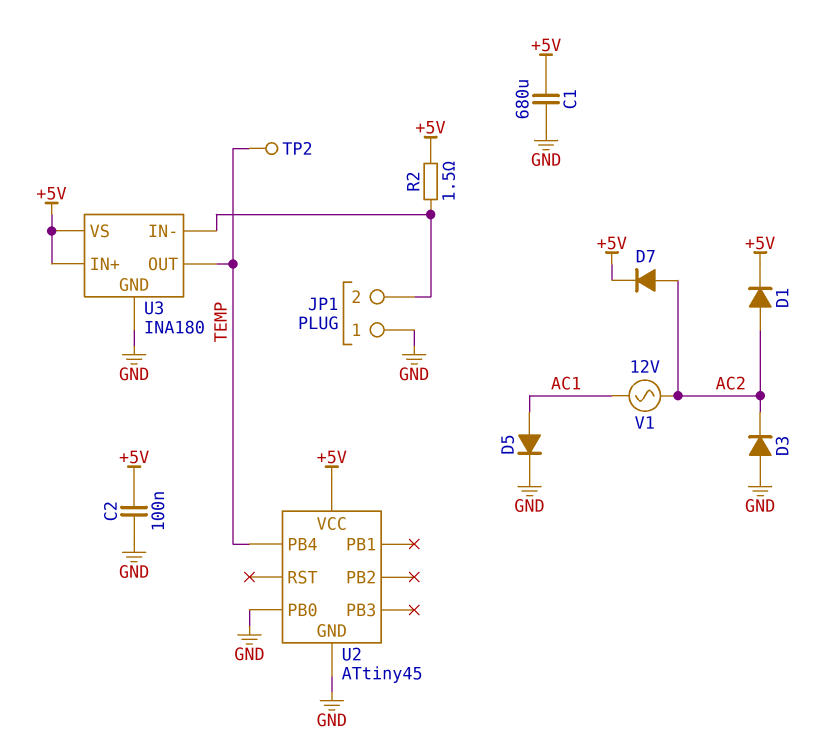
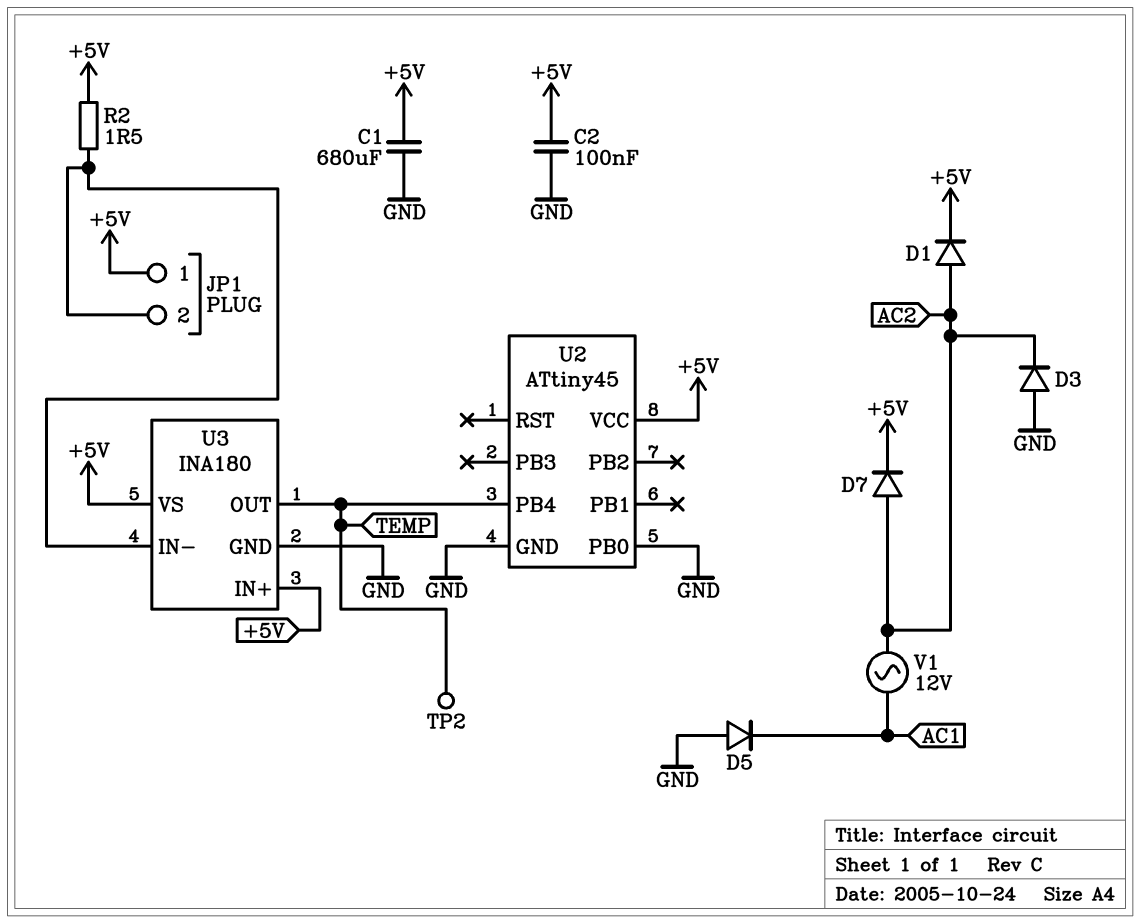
D5: diode (A AC1, K GND) -> diode (A GND, K AC1)
JP1 pin 1: GND -> +5V

